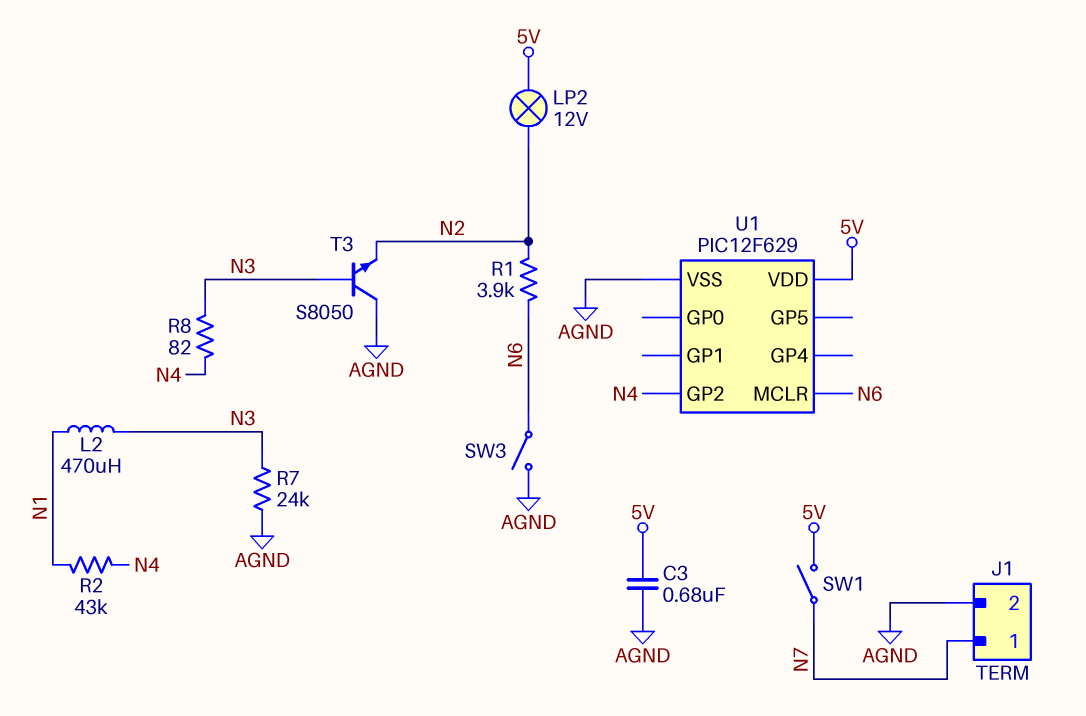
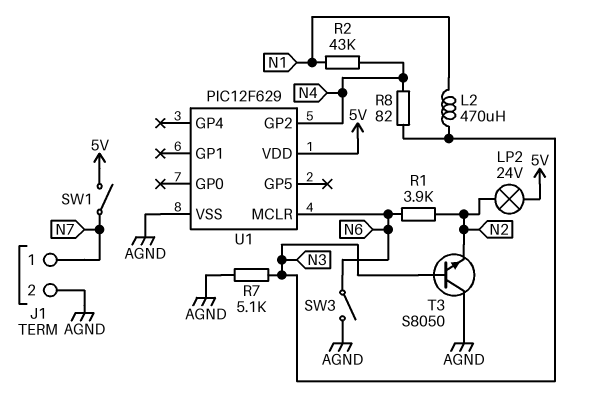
C3: 680nF (5V, AGND) -> none
LP2: lamp 12V (5V, N2) -> lamp 24V (5V, N2)
R7: 24k (AGND, N3) -> 5.1k (AGND, N3)

